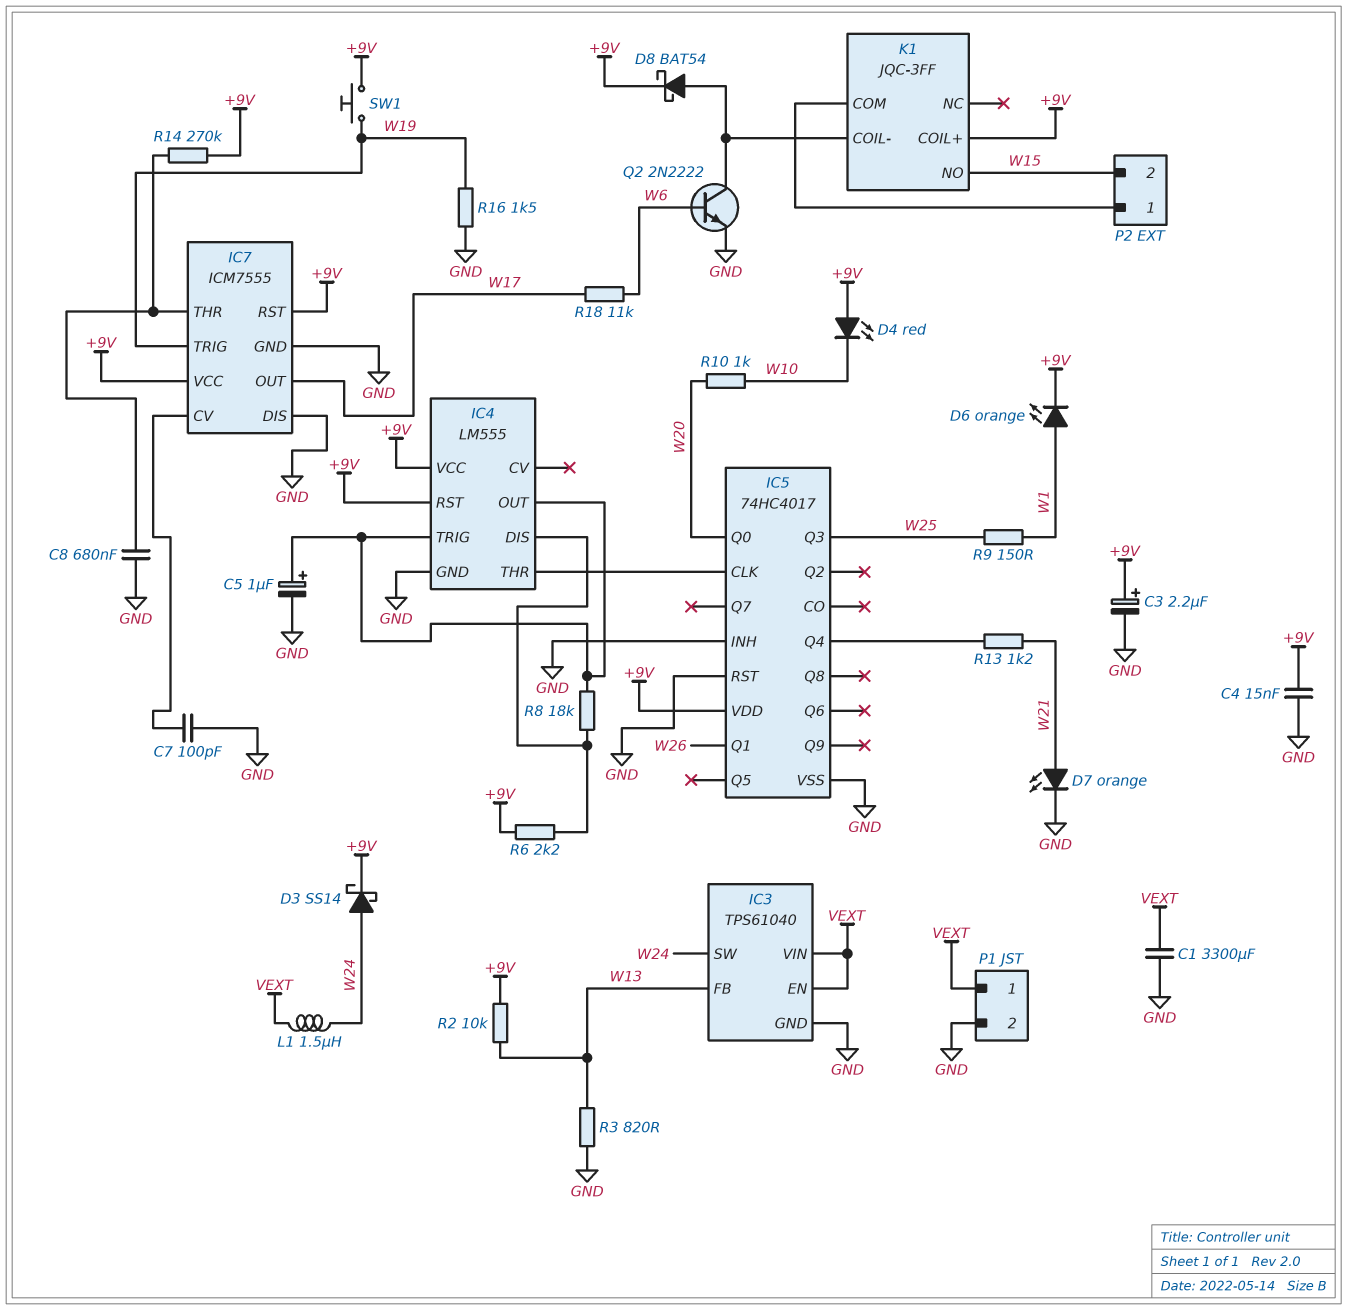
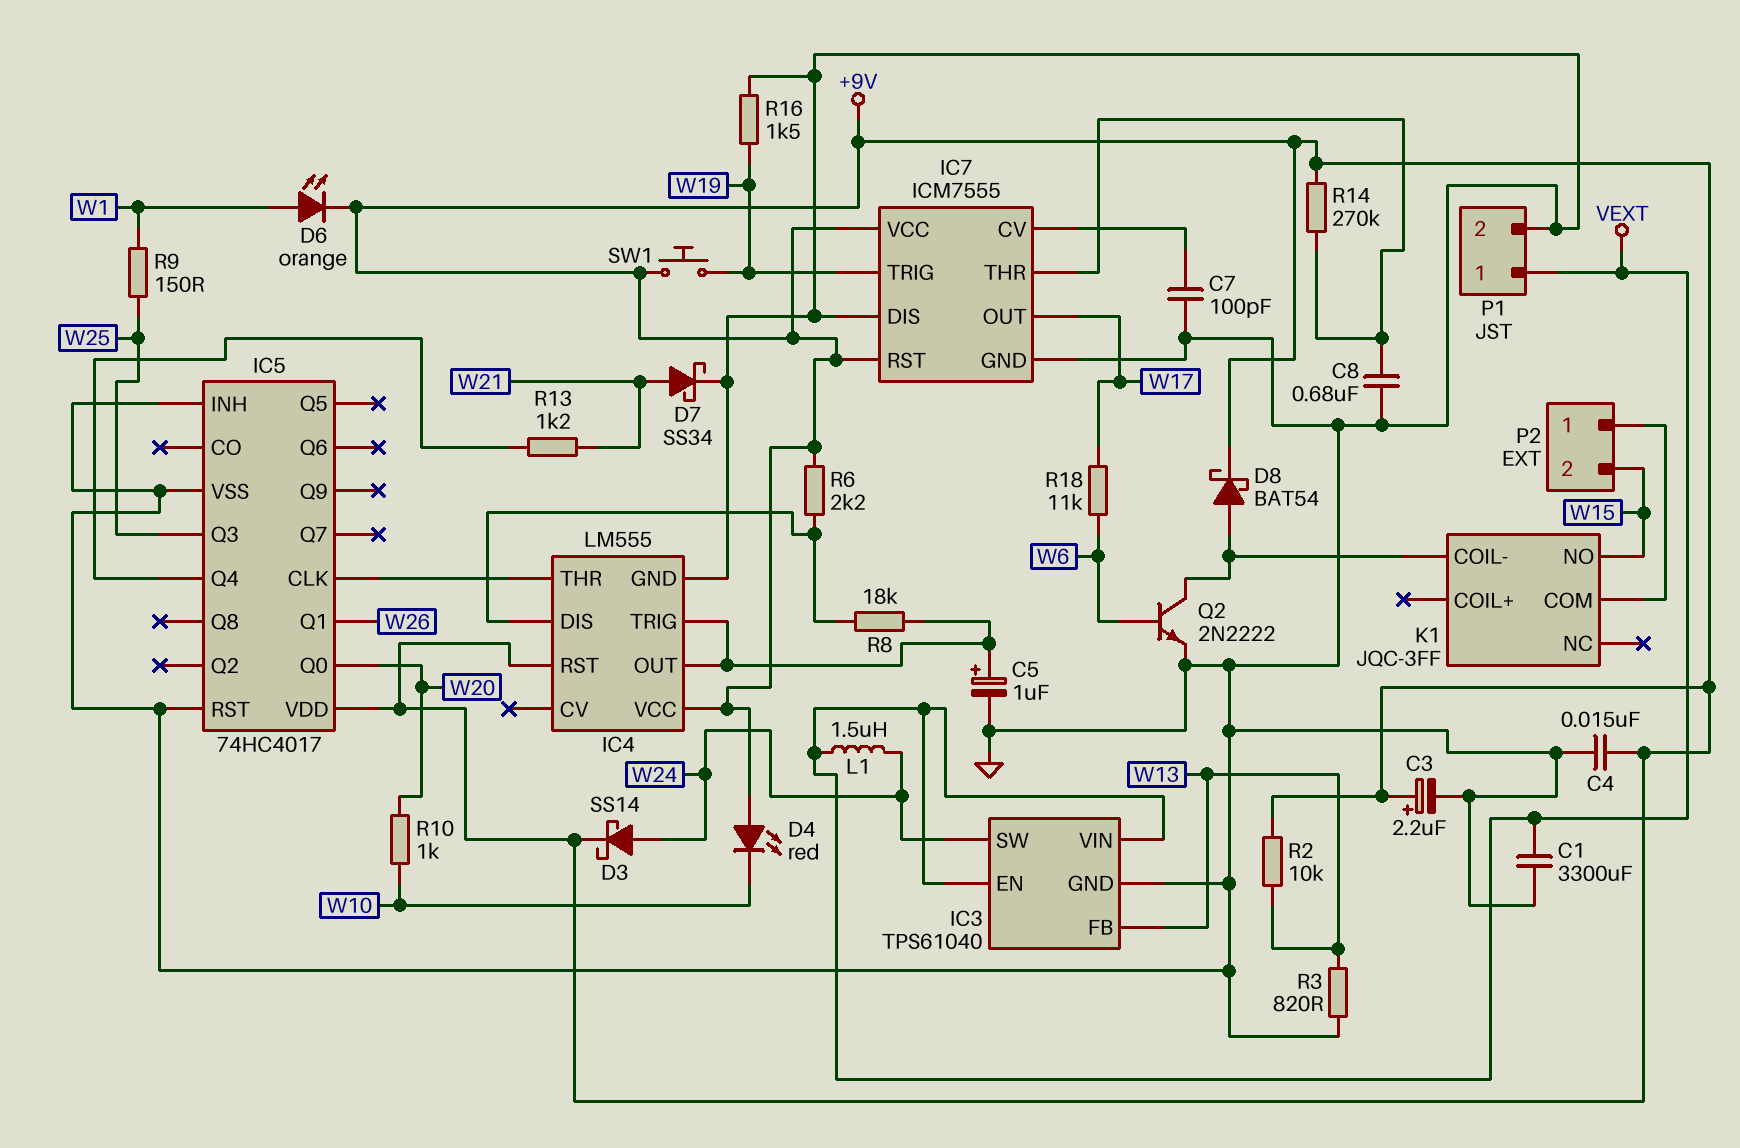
D7: LED orange (A W21, K GND) -> schottky SS34 (A W21, K GND)
K1 pin COIL+: +9V -> none

